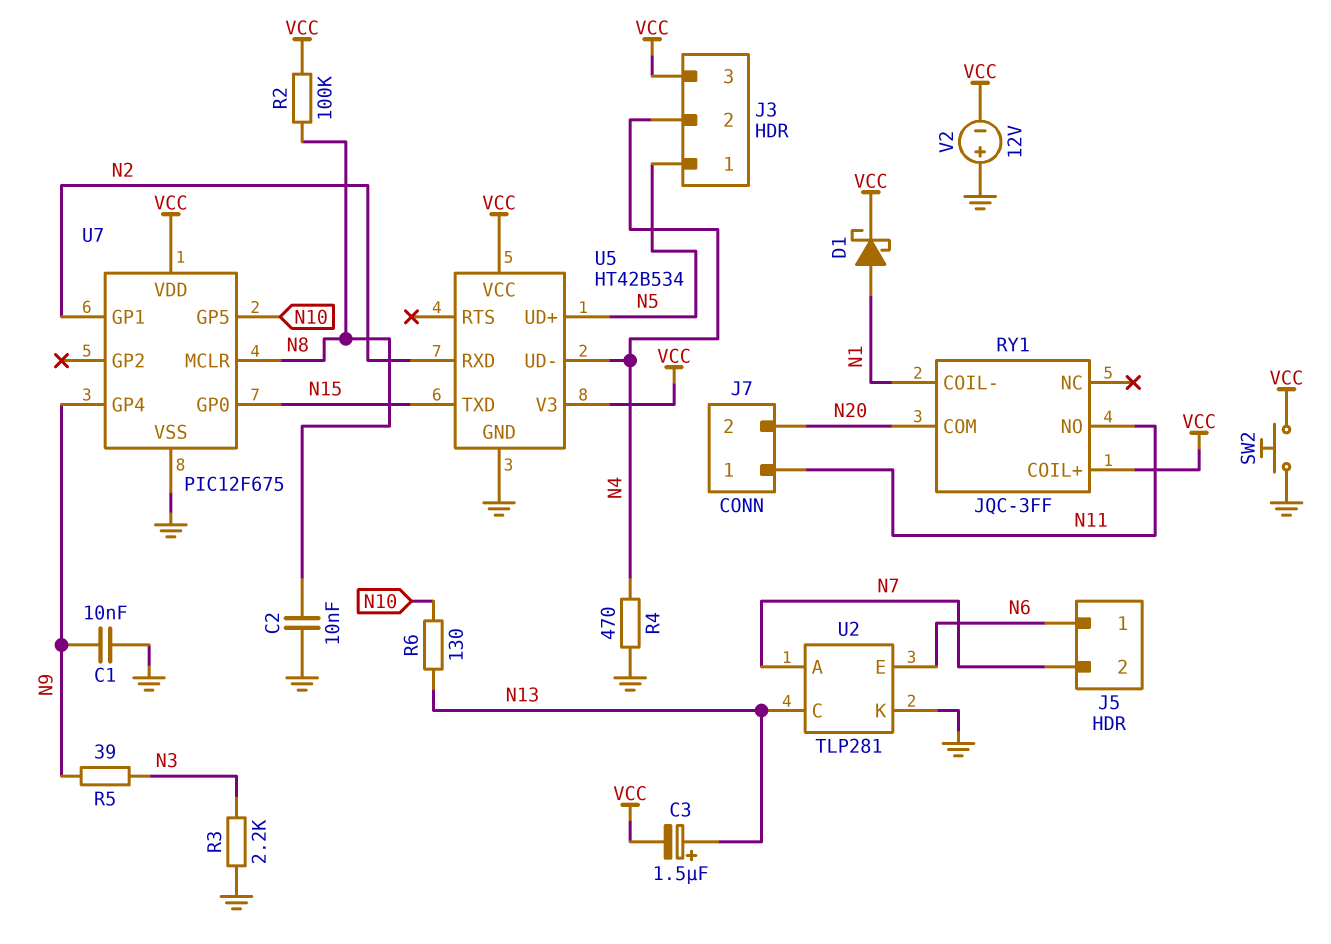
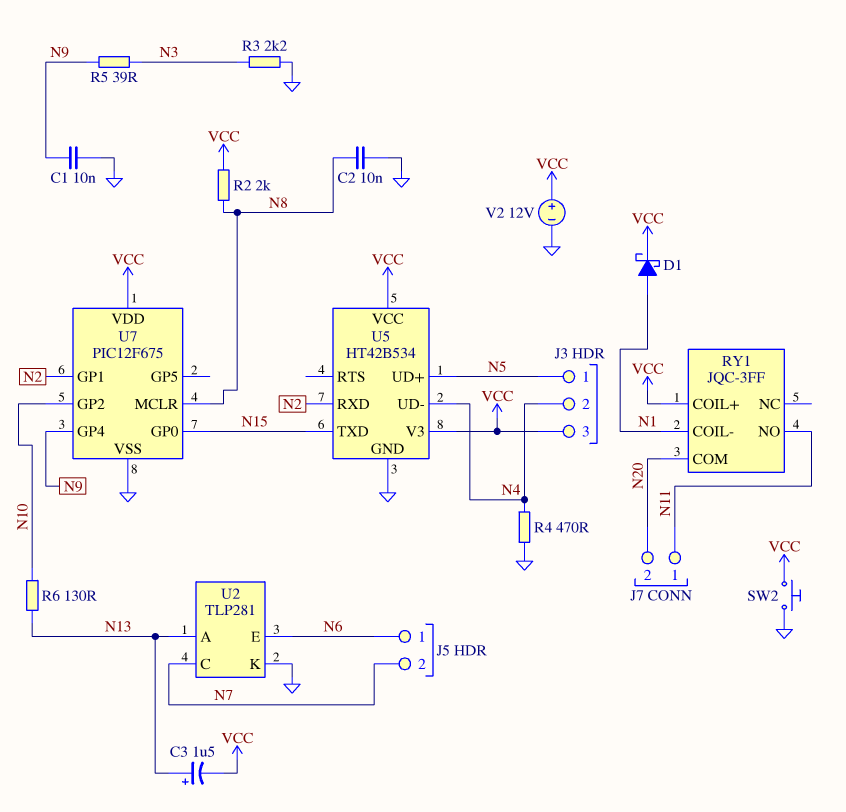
R2: 100k (N8, VCC) -> 2k (N8, VCC)
U2 pin A: N7 -> N13
U2 pin C: N13 -> N7
U7 pin GP2: none -> N10
U7 pin GP5: N10 -> none
V2: 12V (plus GND, minus VCC) -> 12V (plus VCC, minus GND)

